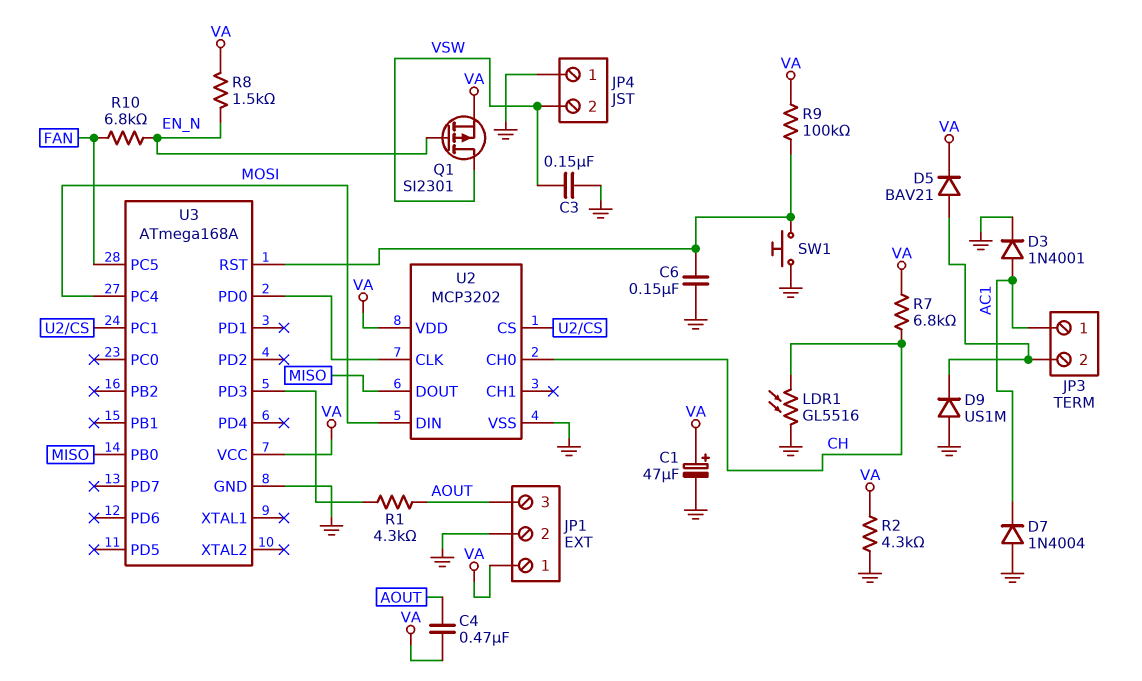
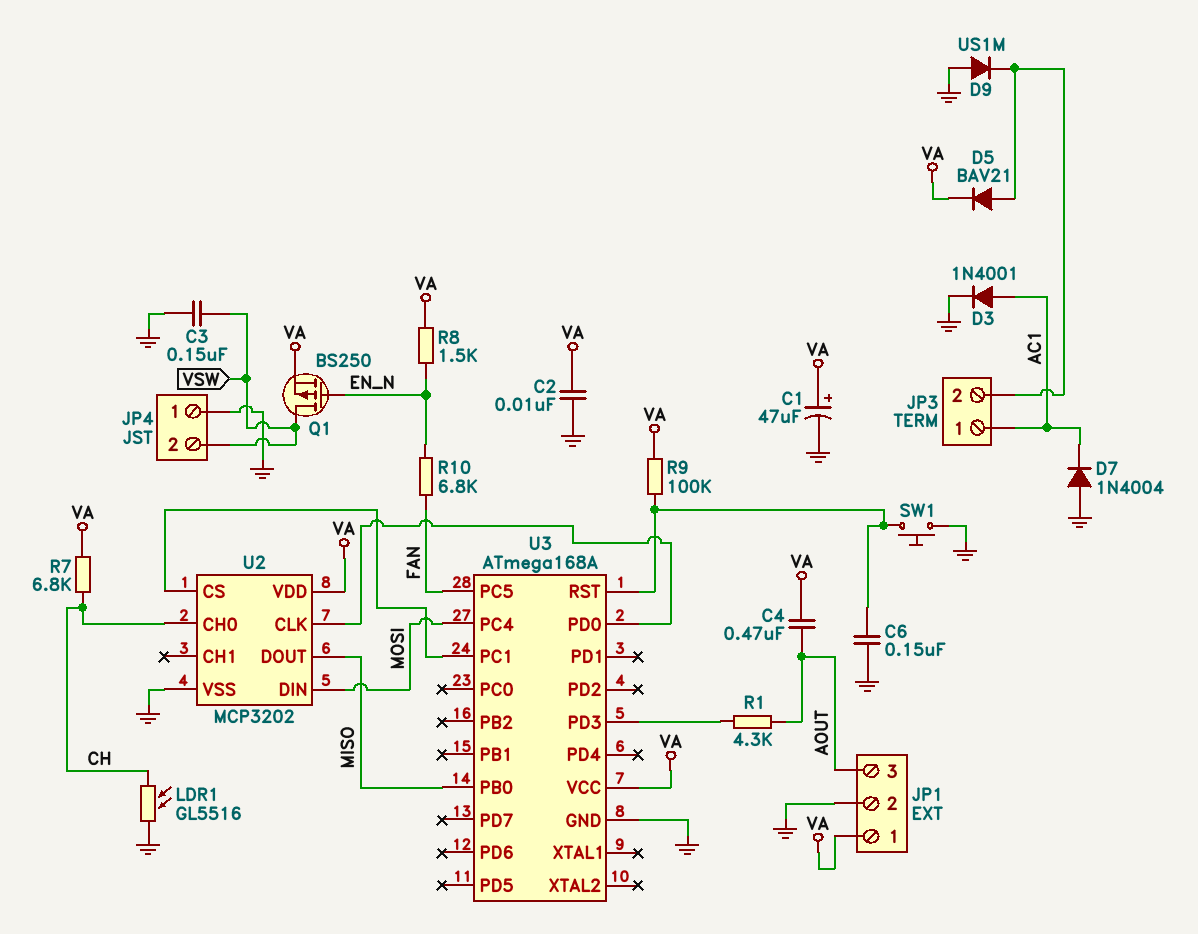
C2: none -> 10nF (GND, VA)
Q1: PMOS SI2301 (G EN_N, D VSW, S VA) -> PMOS BS250 (G EN_N, D VSW, S VA)
R2: 4.3k (GND, VA) -> none

